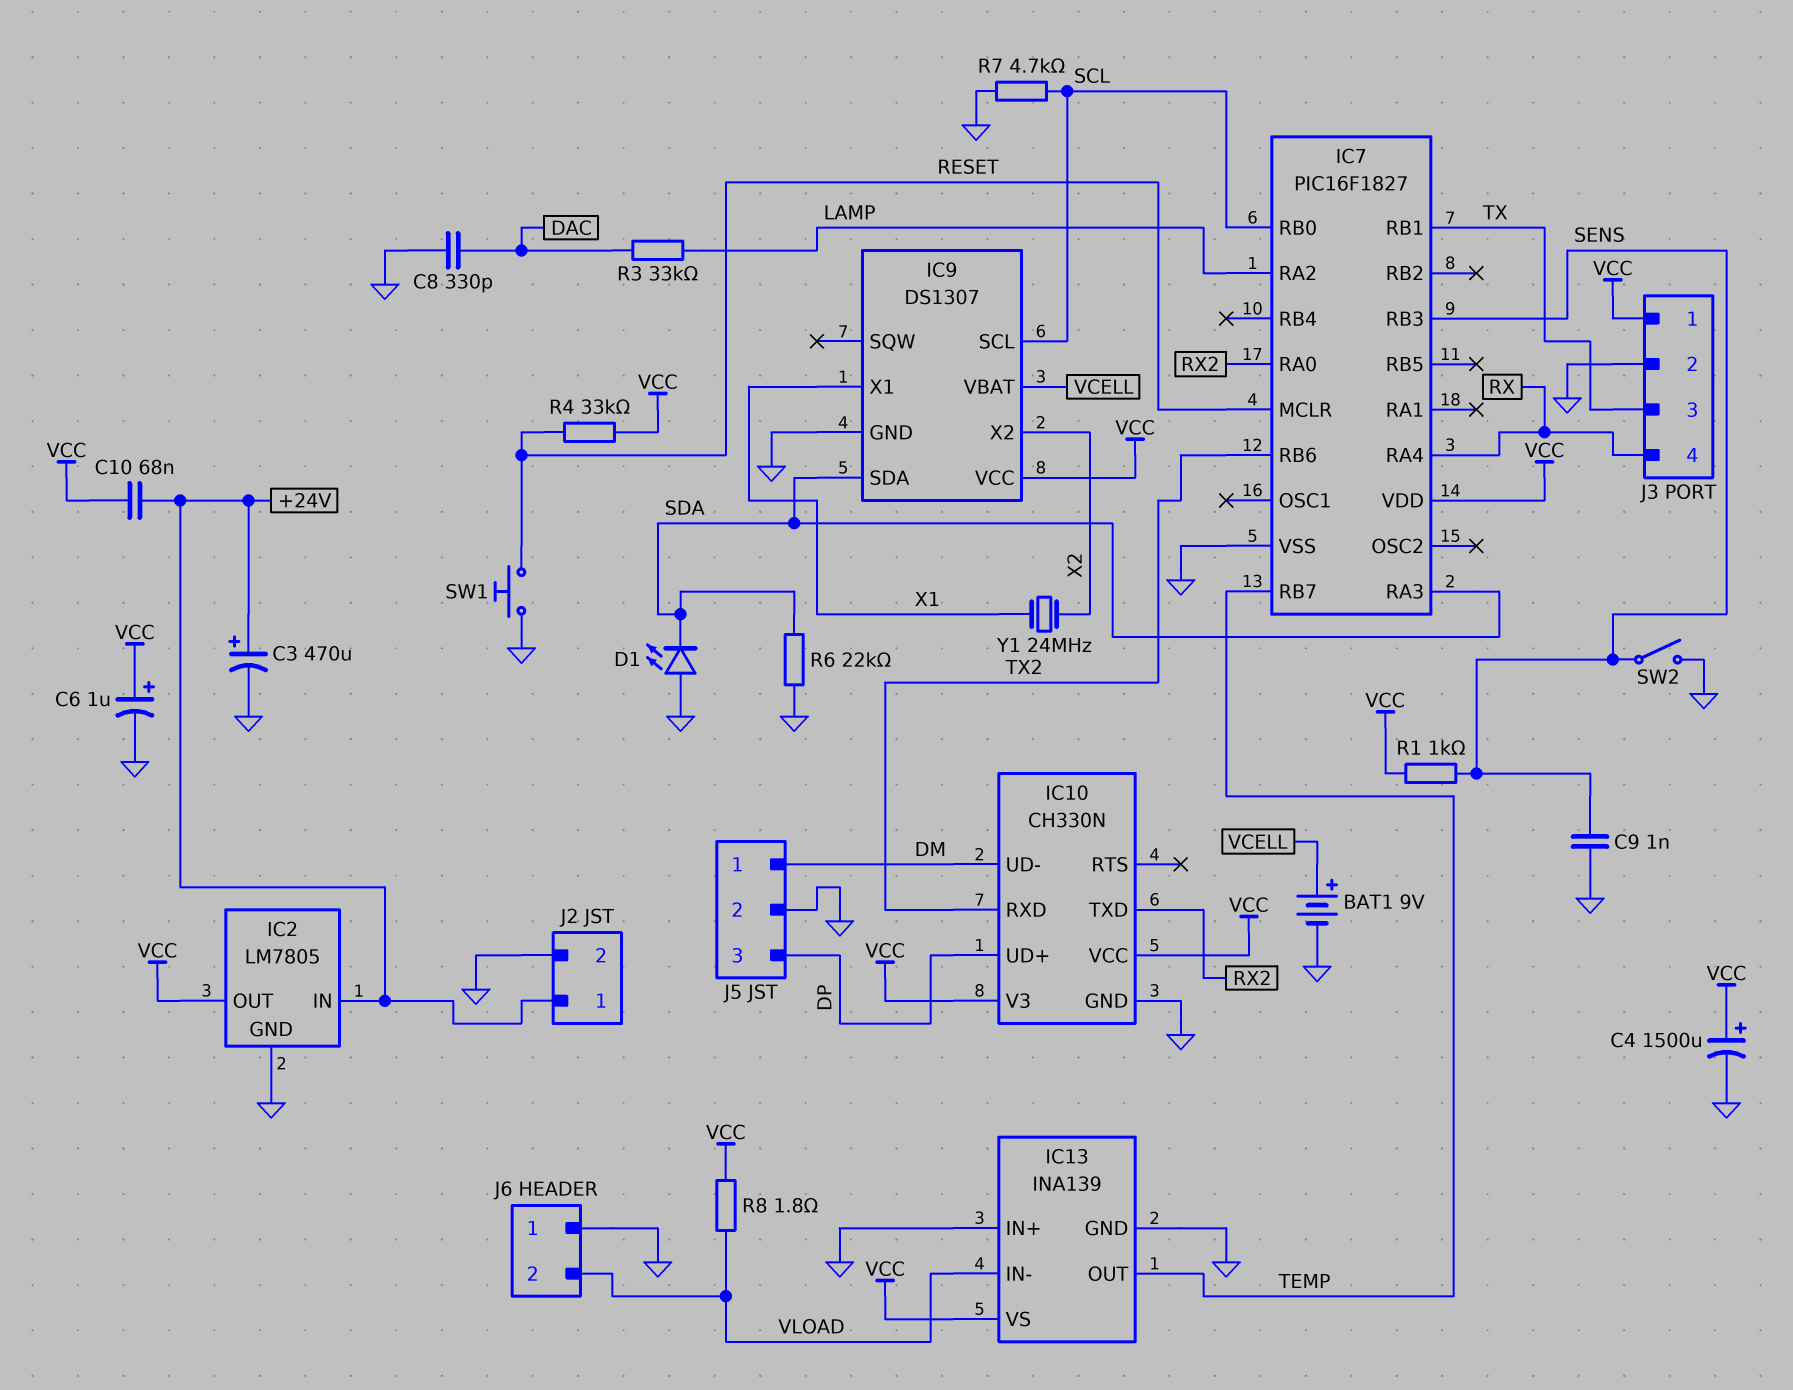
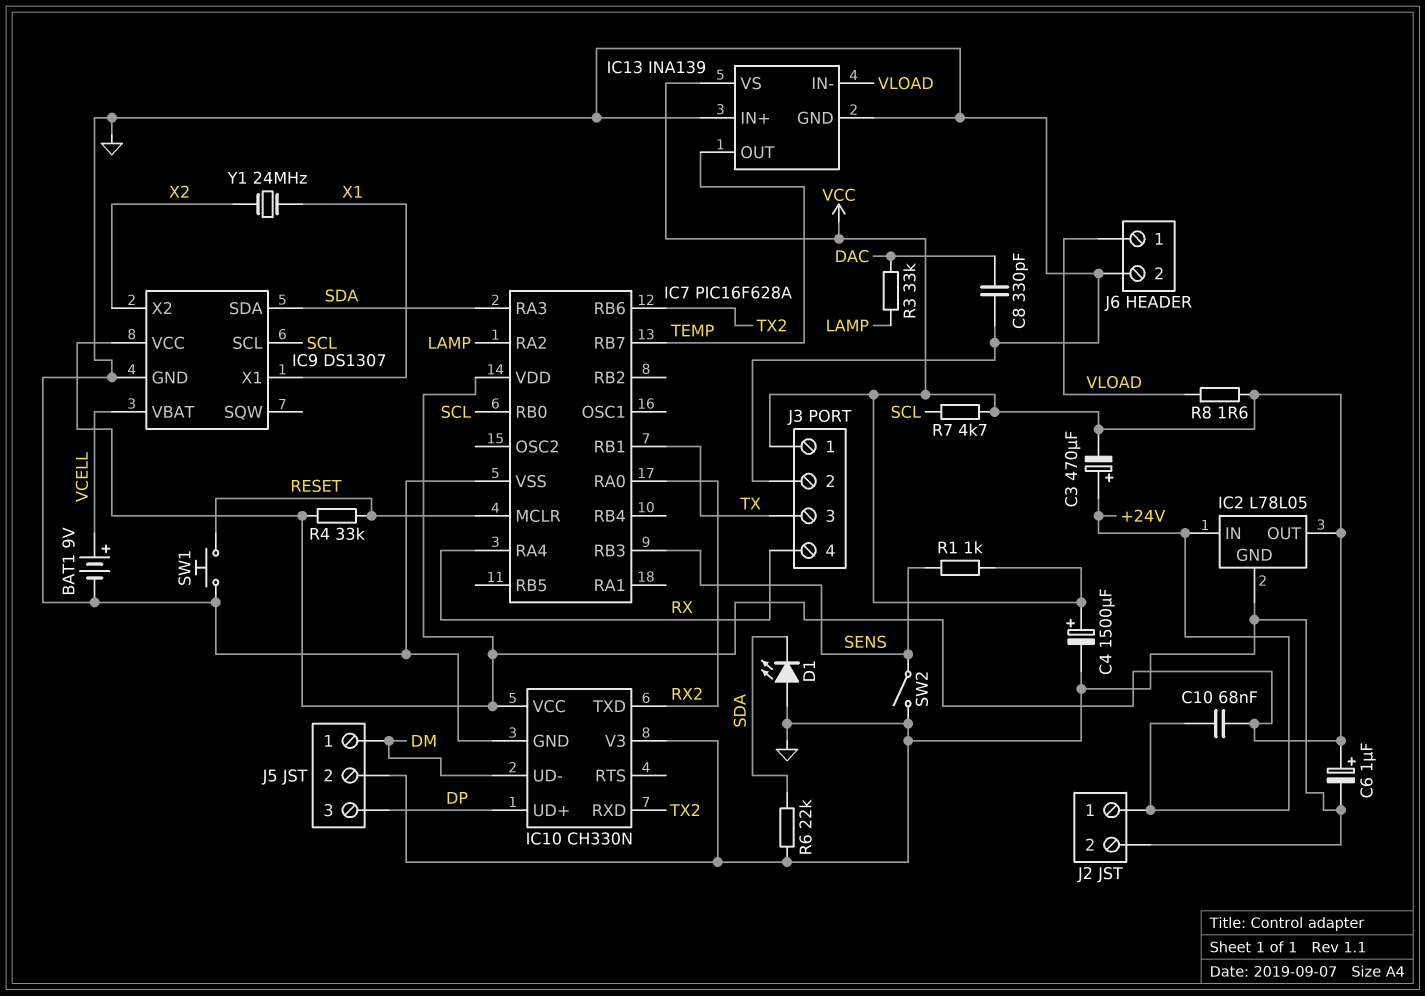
C3: 470uF (plus +24V, minus GND) -> 470uF (plus +24V, minus VCC)
C9: 1nF (GND, SENS) -> none
IC2: LM7805 -> L78L05
IC7: PIC16F1827 -> PIC16F628A
IC10 pin V3: VCC -> GND
J6 pin 1: GND -> VLOAD
J6 pin 2: VLOAD -> GND
R7: 4.7k (GND, SCL) -> 4.7k (SCL, VCC)
R8: 1.8 (VCC, VLOAD) -> 1.6 (VCC, VLOAD)

